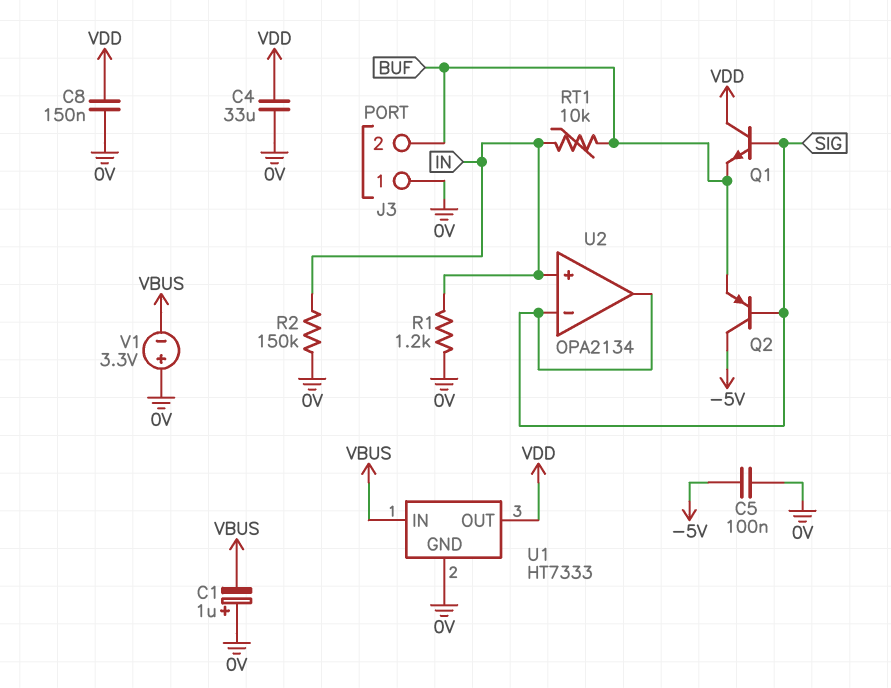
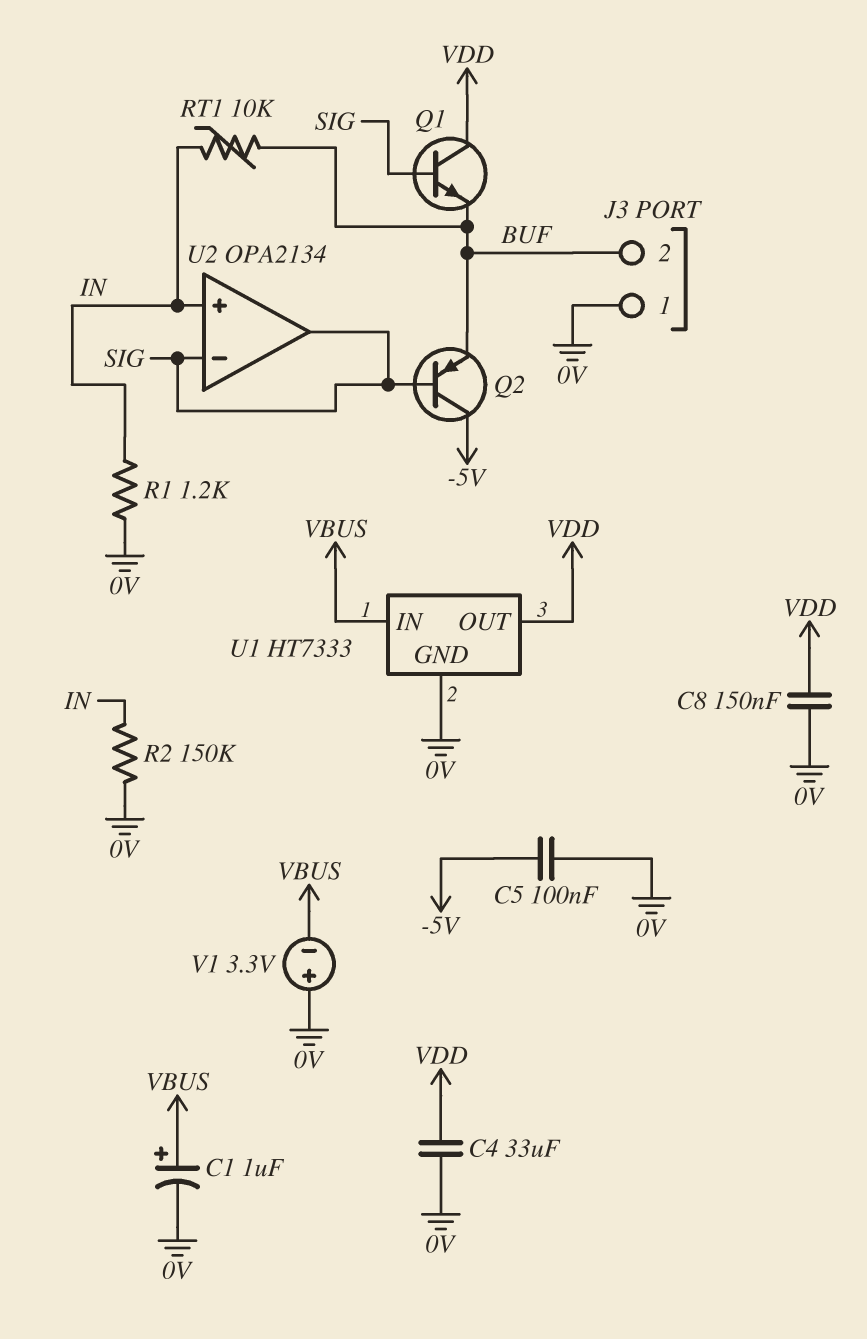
C1: 1uF (plus 0V, minus VBUS) -> 1uF (plus VBUS, minus 0V)

